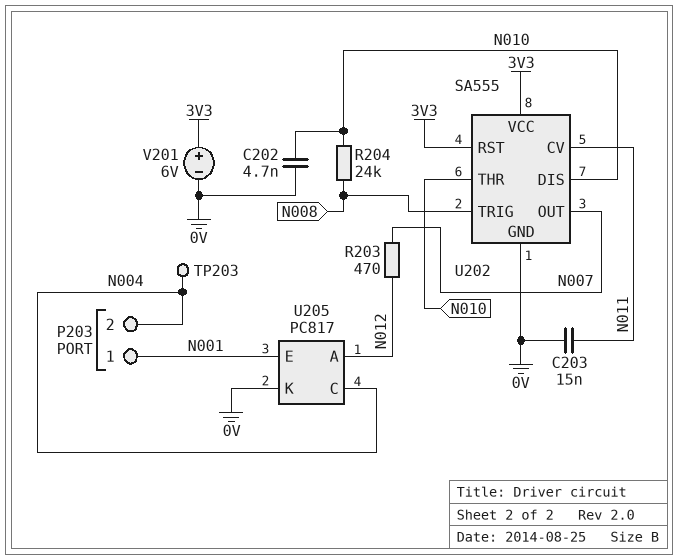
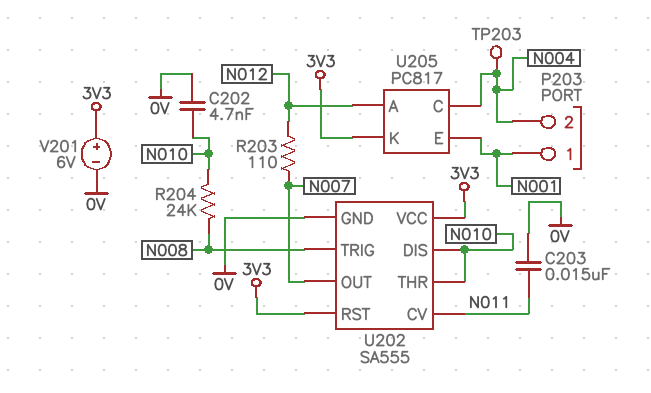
R203: 470 (N007, N012) -> 110 (N007, N012)
U205 pin K: 0V -> 3V3

